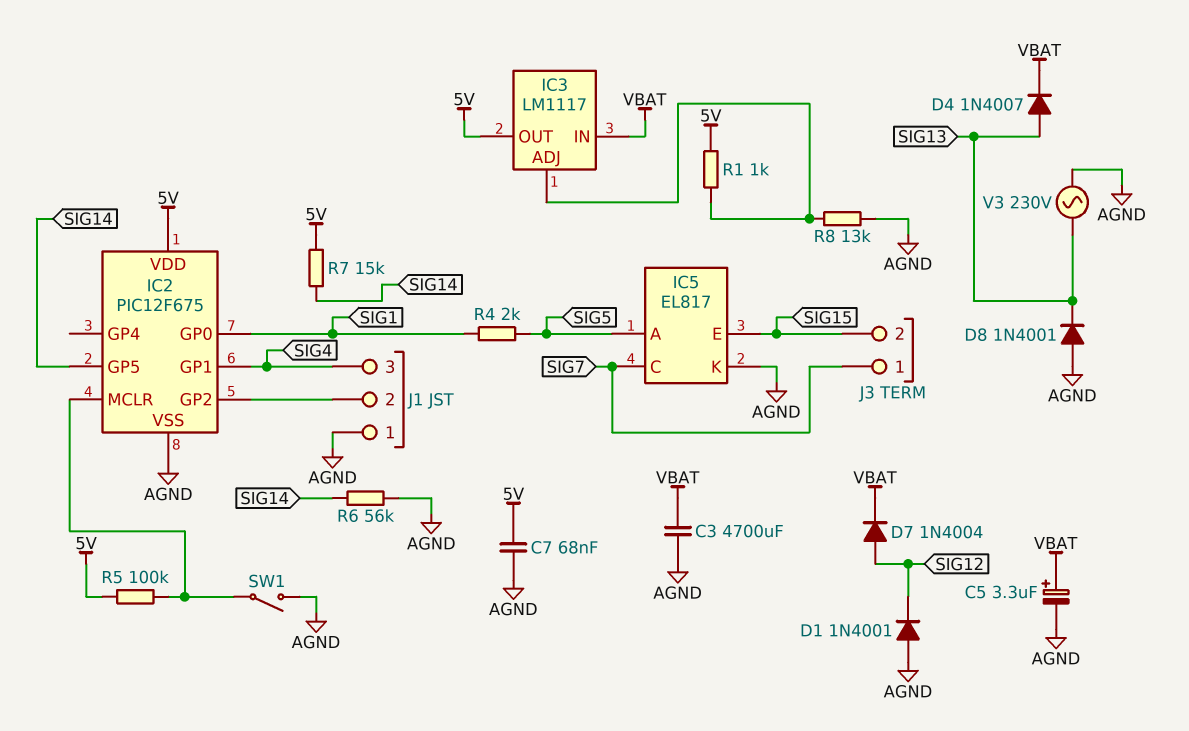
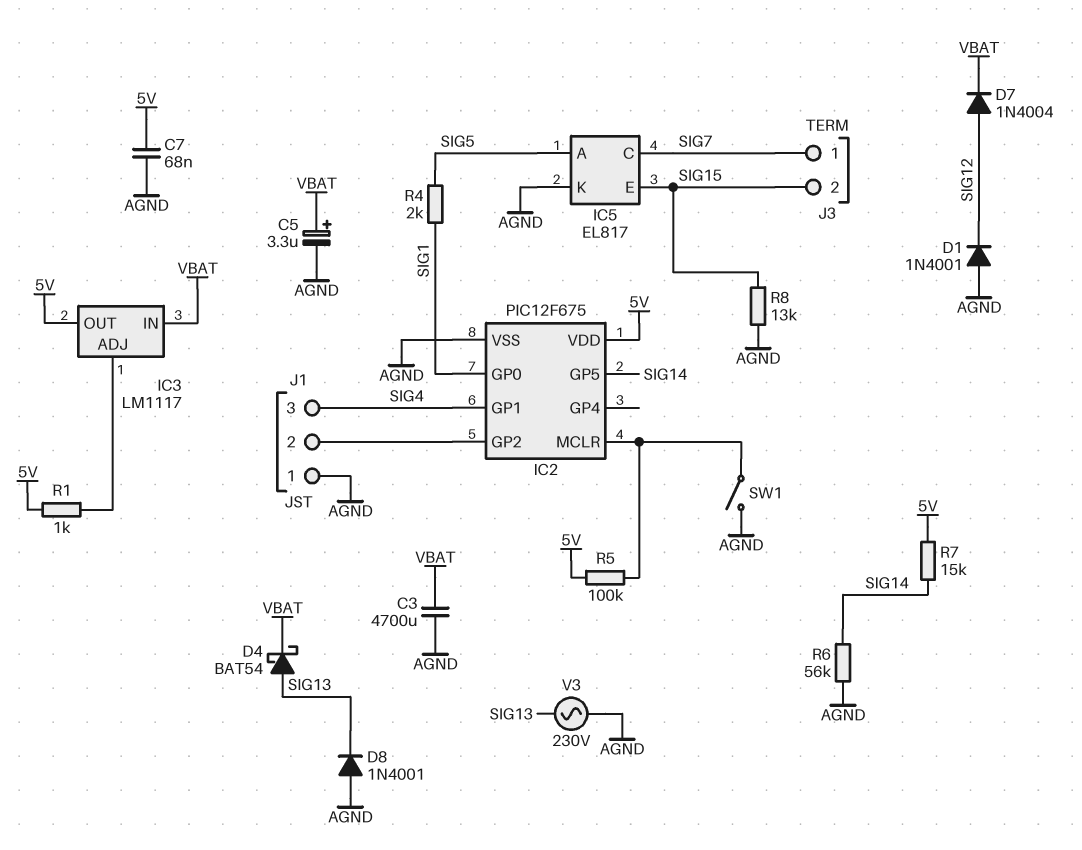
D4: diode 1N4007 (A SIG13, K VBAT) -> schottky BAT54 (A SIG13, K VBAT)
R8: 13k (AGND, IC3/ADJ) -> 13k (AGND, SIG15)

